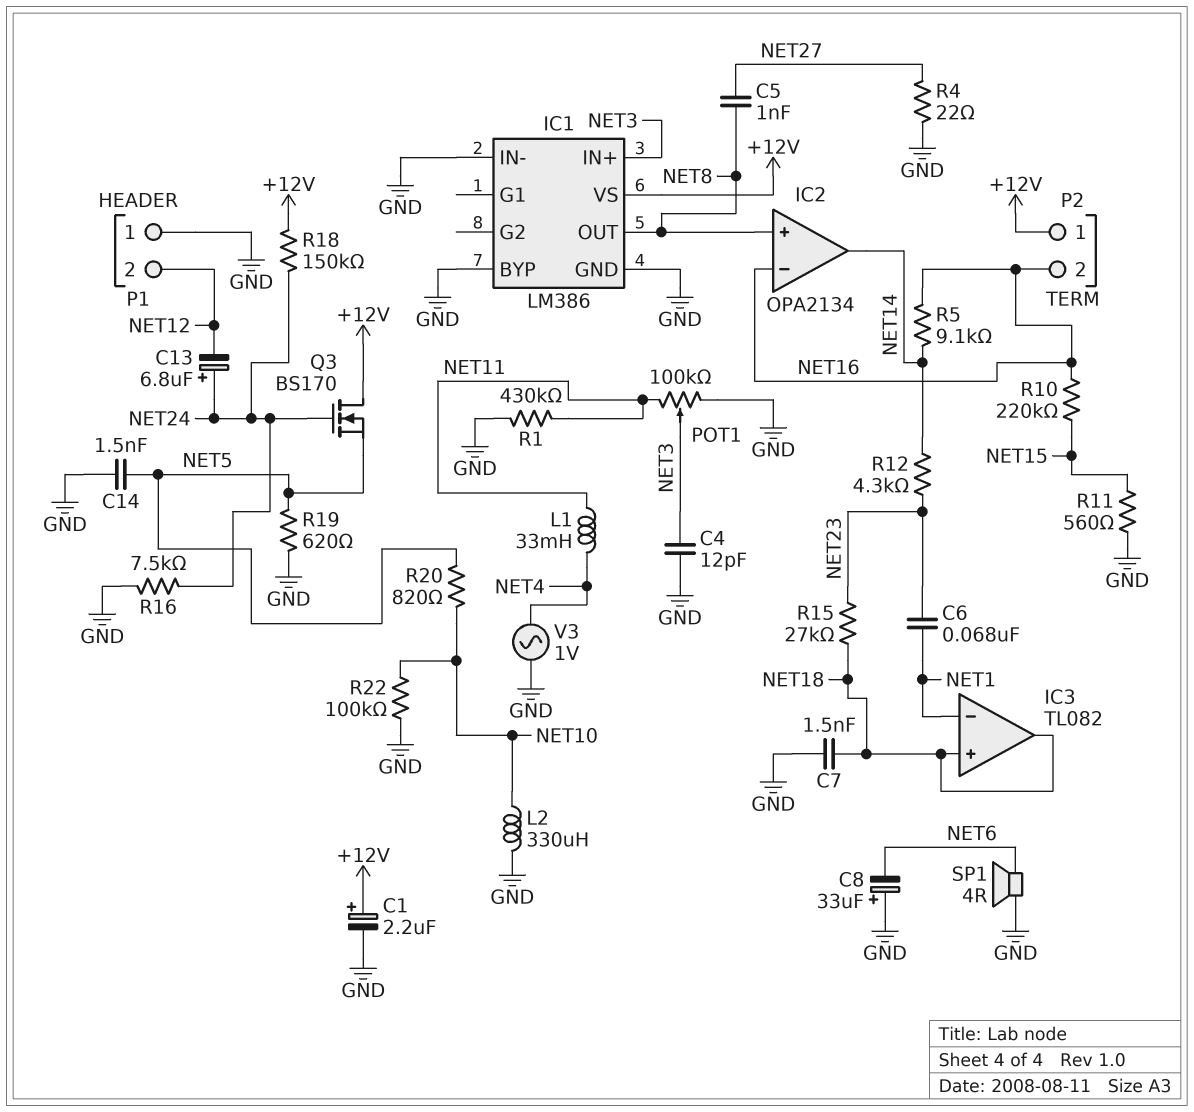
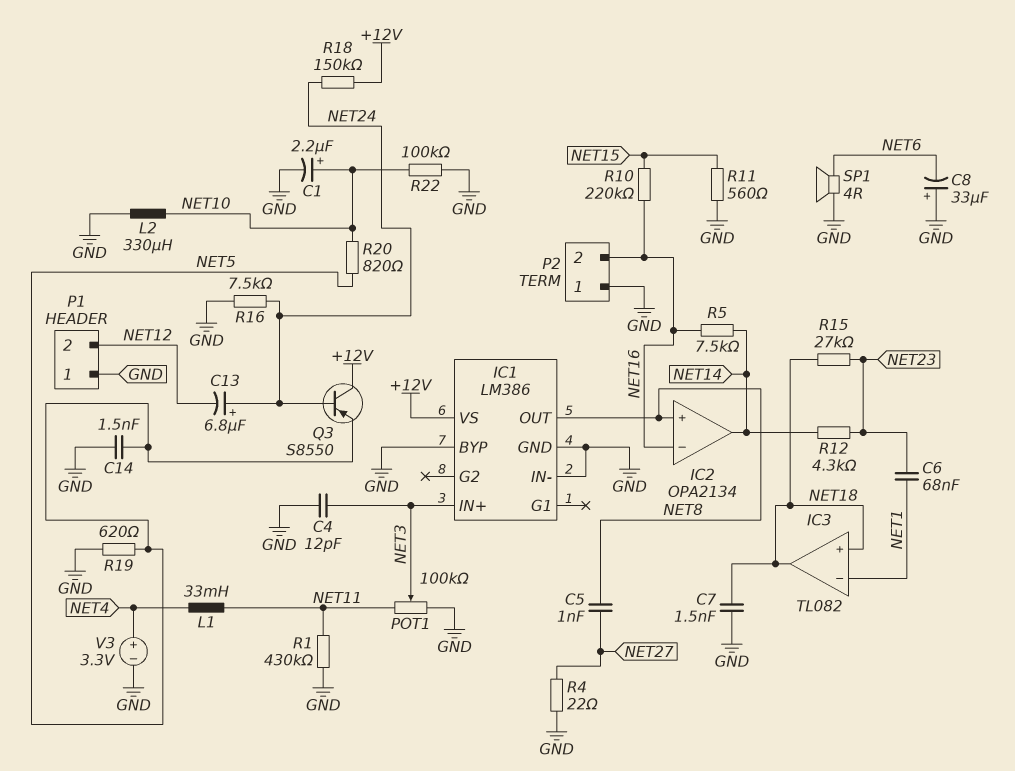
C1: 2.2uF (plus +12V, minus GND) -> 2.2uF (plus NET10, minus GND)
P2 pin 1: +12V -> GND
Q3: NMOS BS170 (G NET24, D +12V, S NET5) -> PNP S8550 (B NET24, C +12V, E NET5)
R5: 9.1k (NET14, NET16) -> 7.5k (NET14, NET16)
V3: AC 1V (GND, NET4) -> 3.3V (plus NET4, minus GND)

